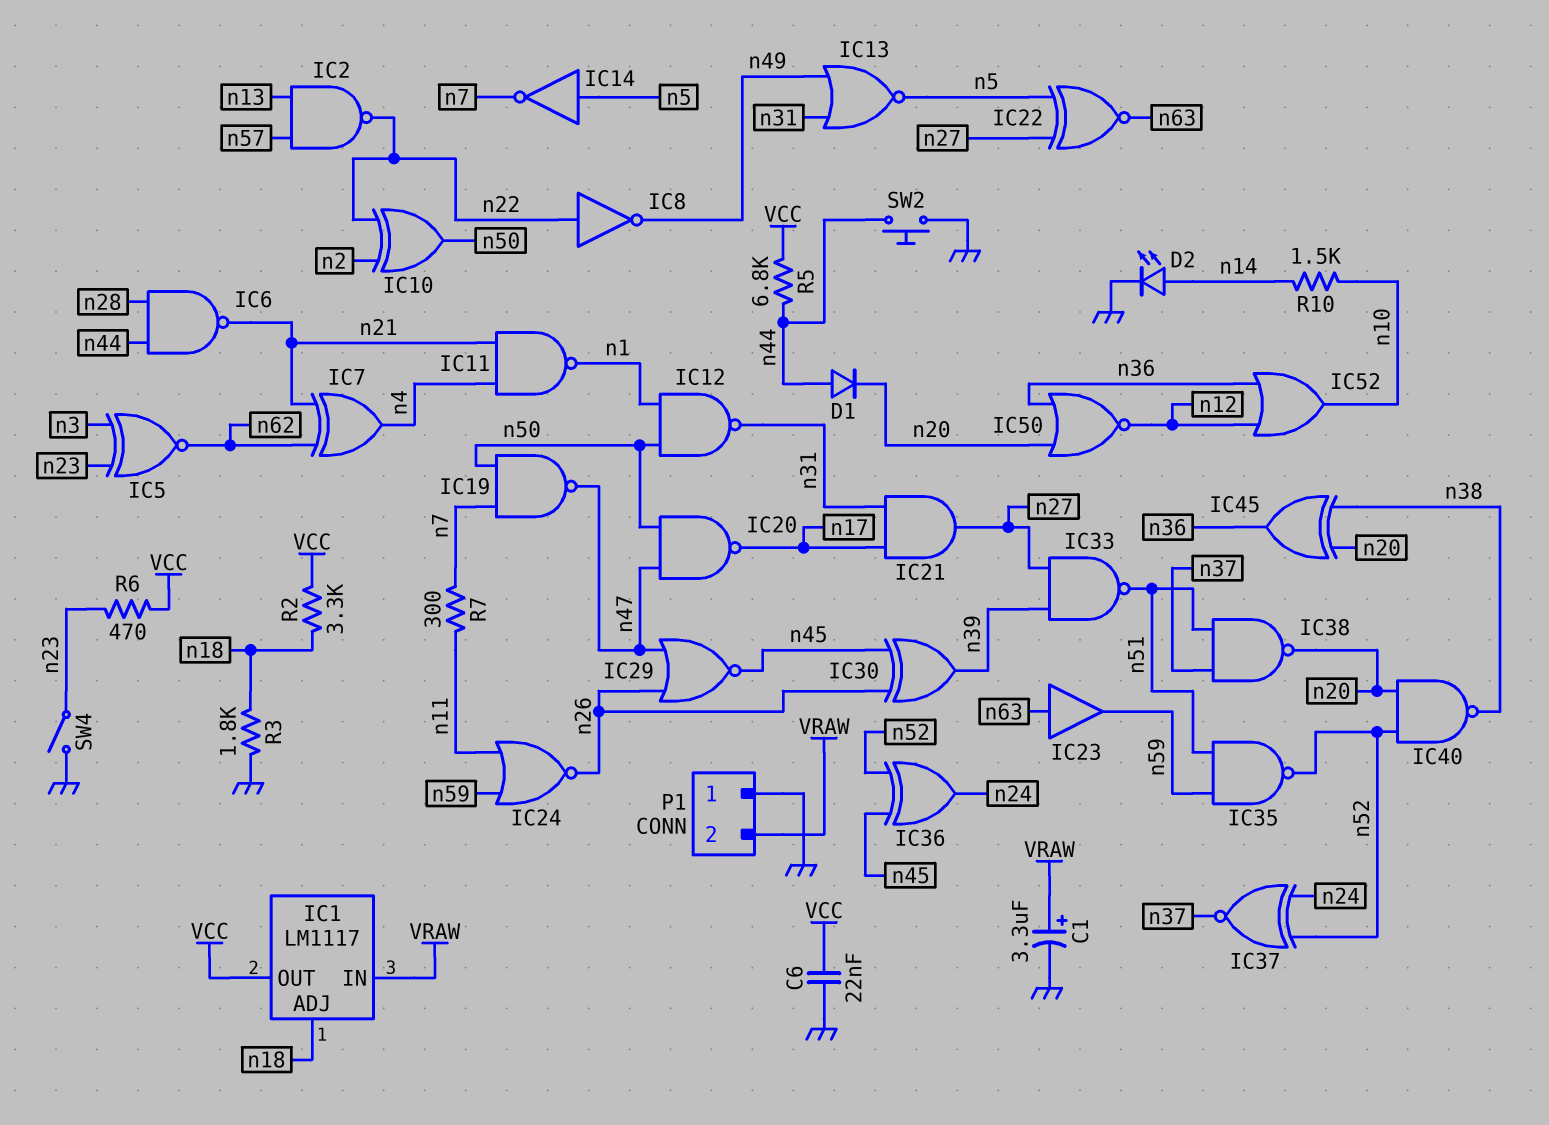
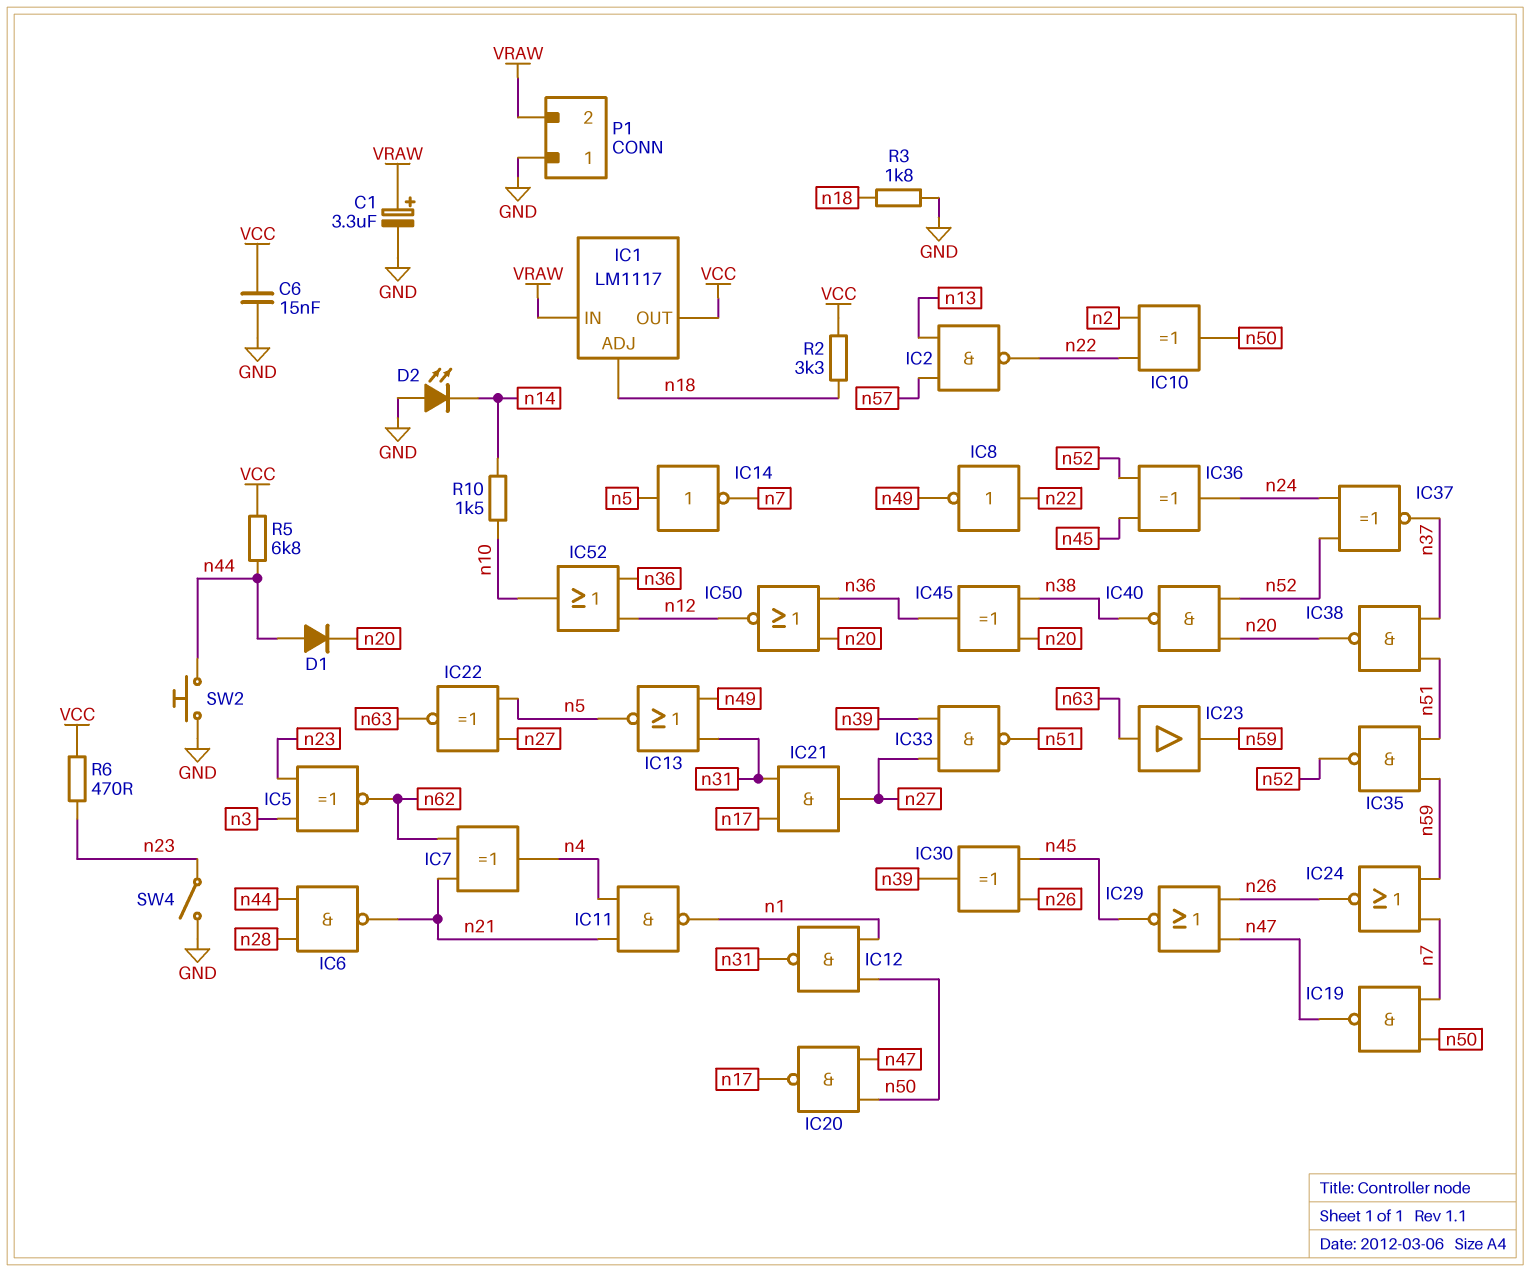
C6: 22nF (GND, VCC) -> 15nF (GND, VCC)
D2: LED (A n14, K GND) -> LED (A GND, K n14)
IC24: NOR (in n11, in n59, out n26) -> NOR (in n7, in n59, out n26)
R7: 300 (n7, n11) -> none

